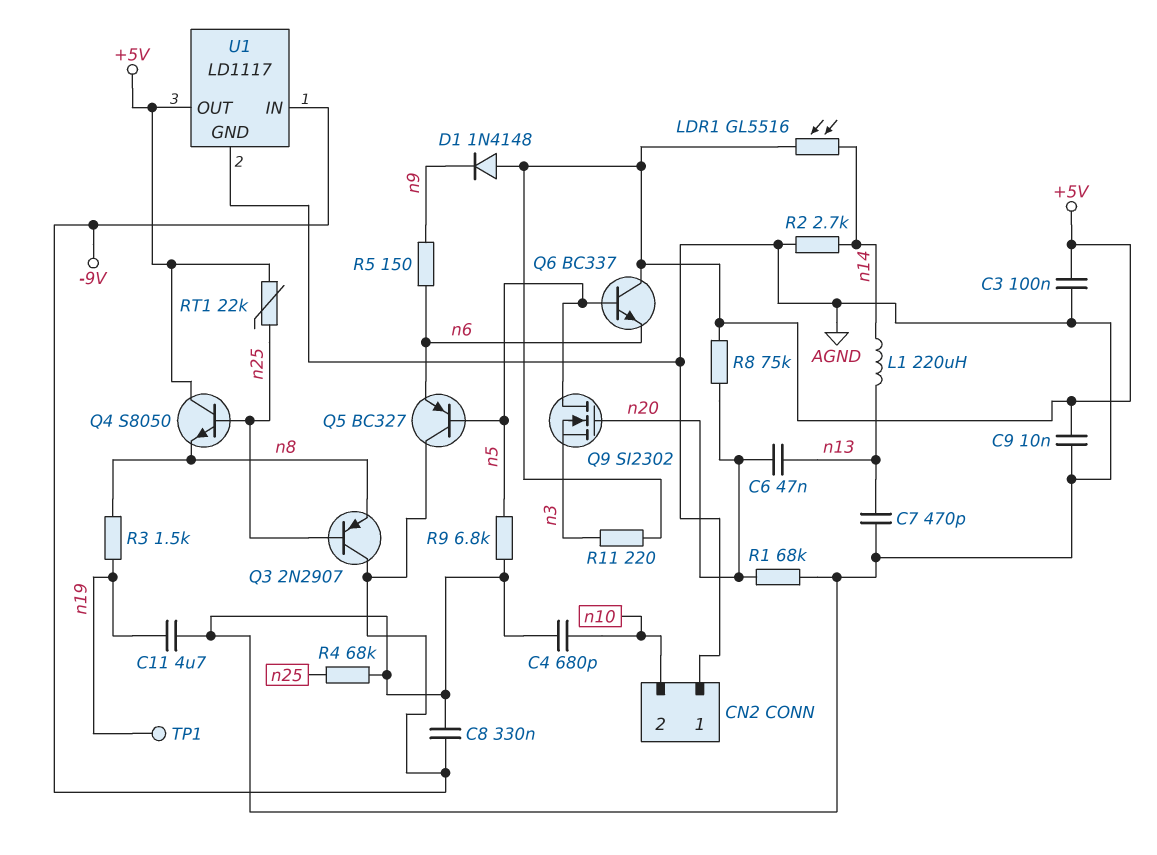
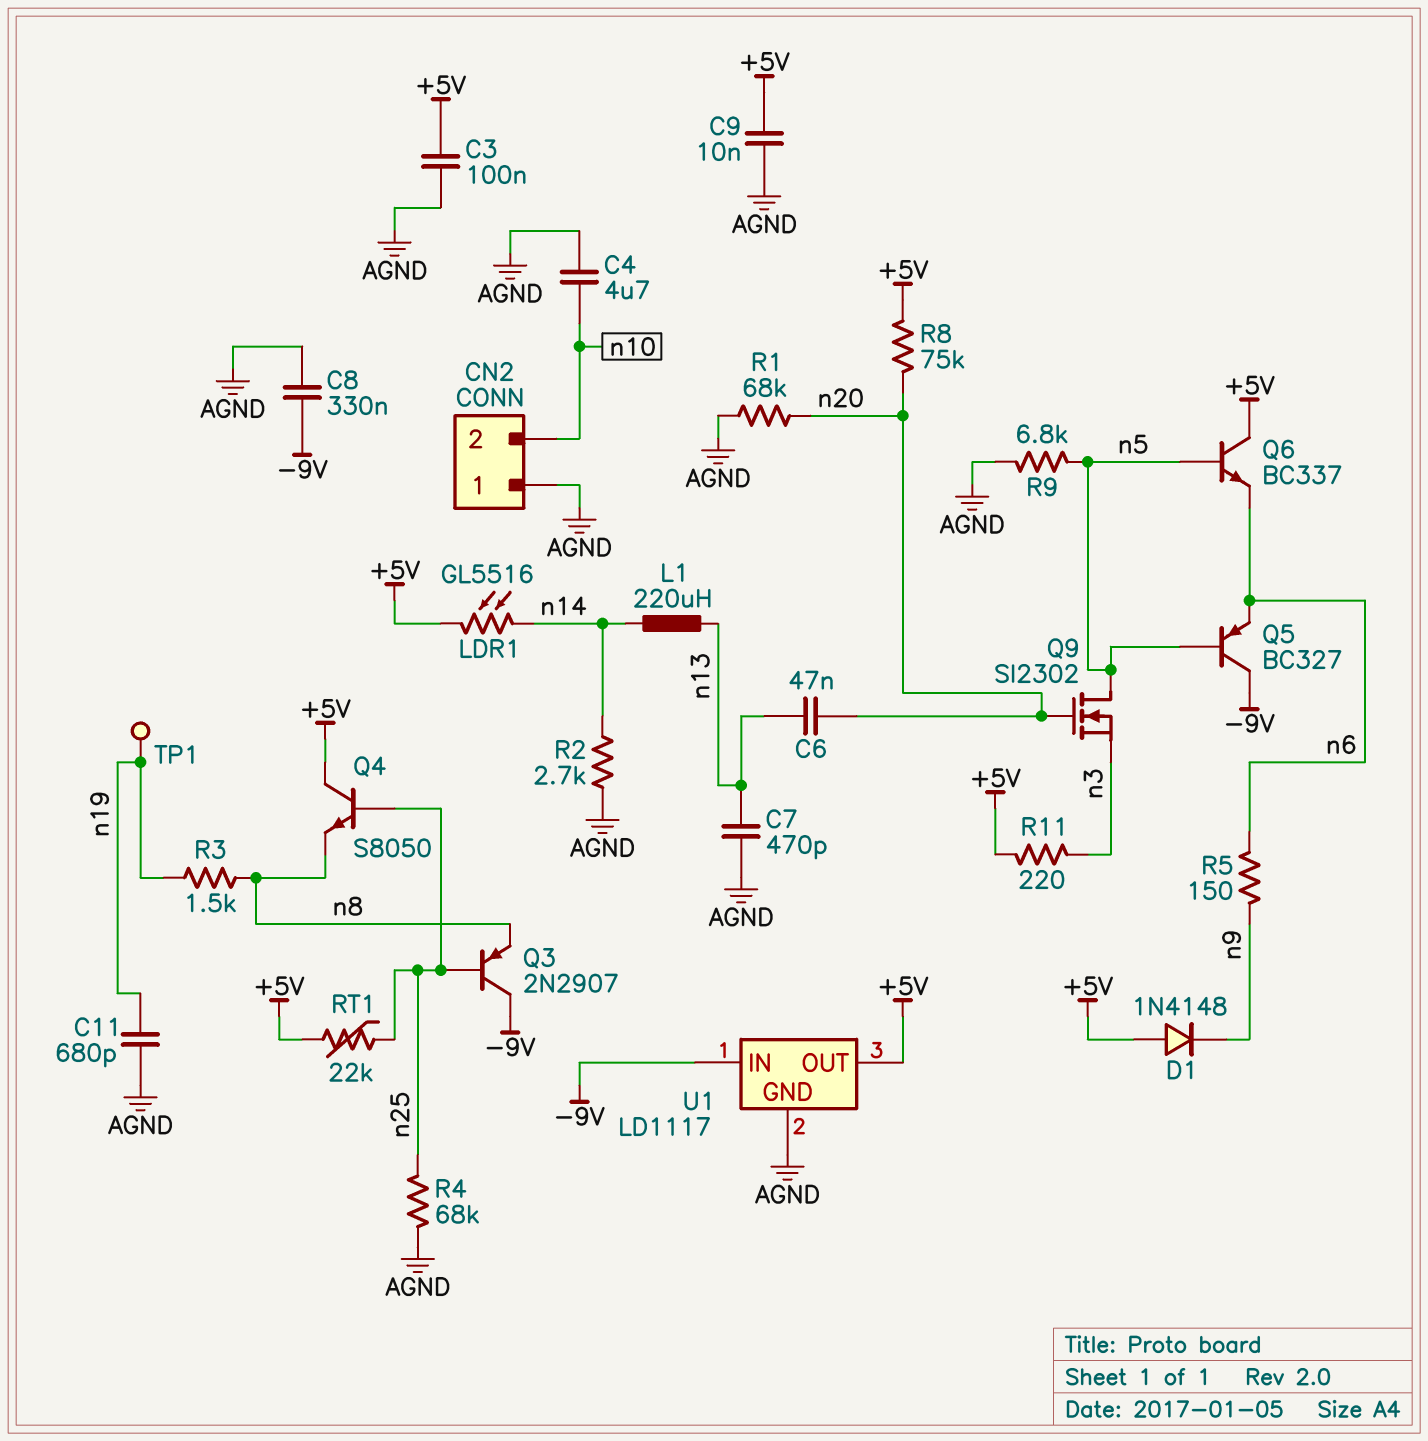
C4: 680pF (AGND, n10) -> 4.7uF (AGND, n10)
C11: 4.7uF (AGND, n19) -> 680pF (AGND, n19)

